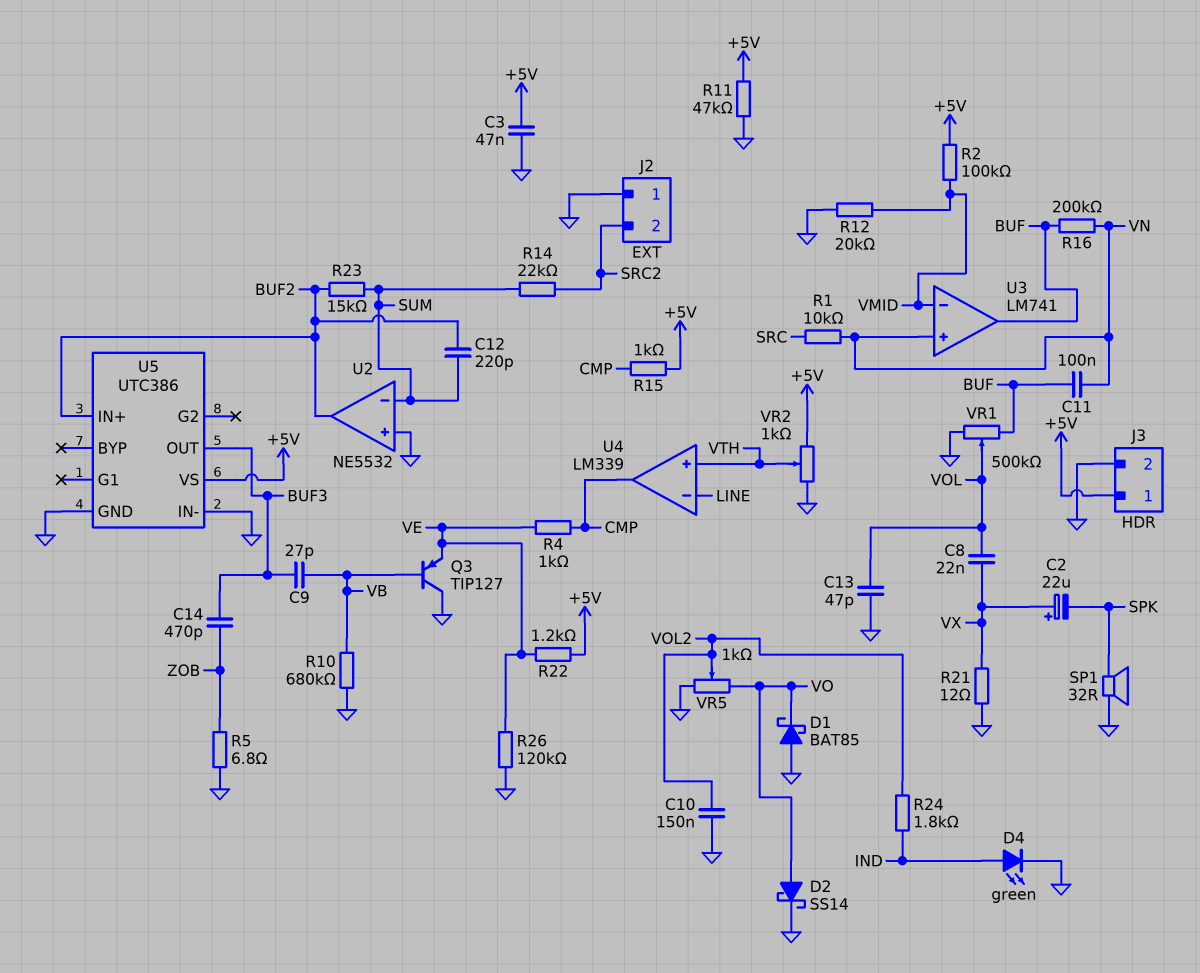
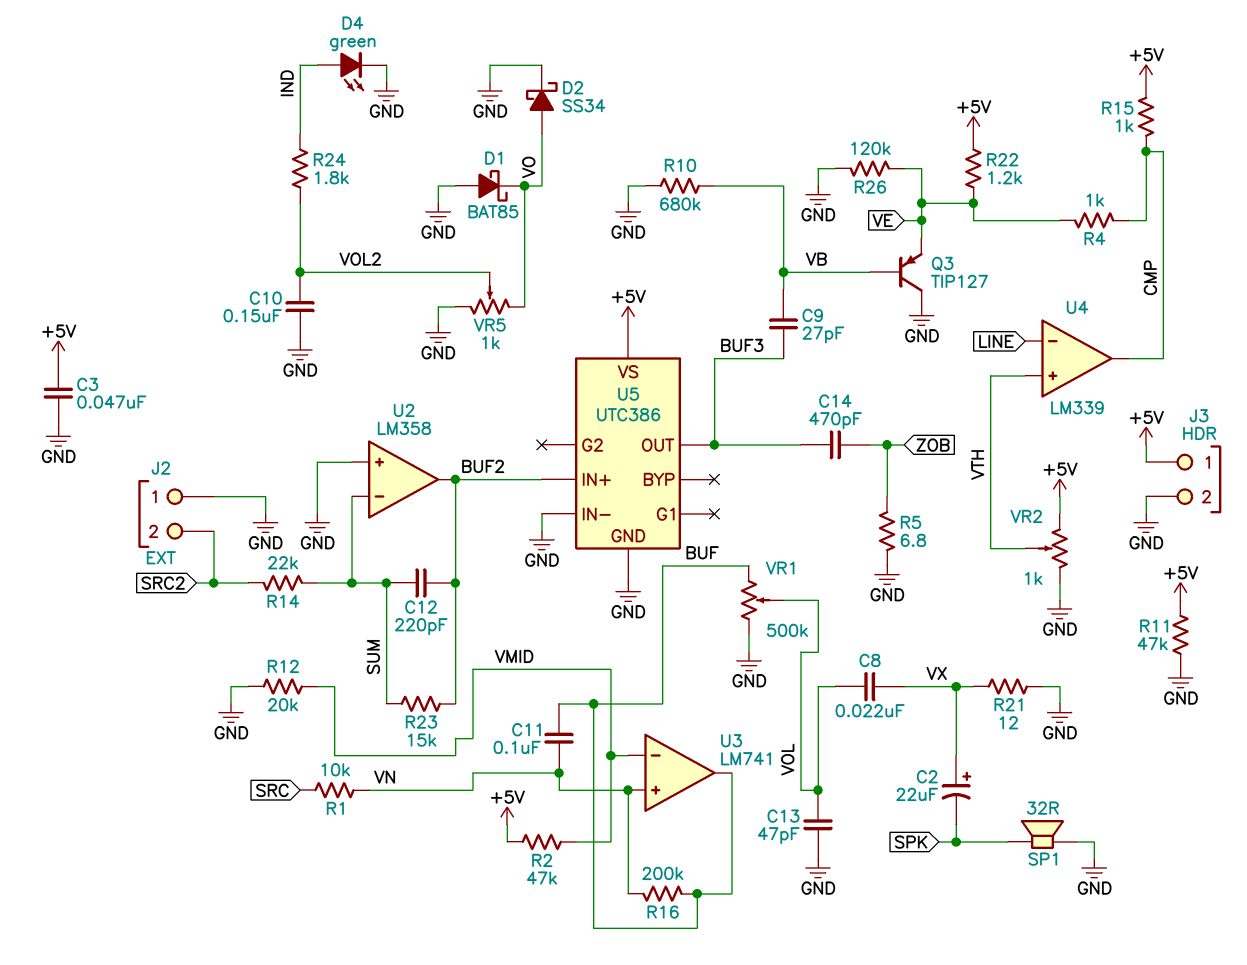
D2: schottky SS14 (A VO, K GND) -> schottky SS34 (A VO, K GND)
R2: 100k (+5V, VMID) -> 47k (+5V, VMID)
U2: NE5532 -> LM358

